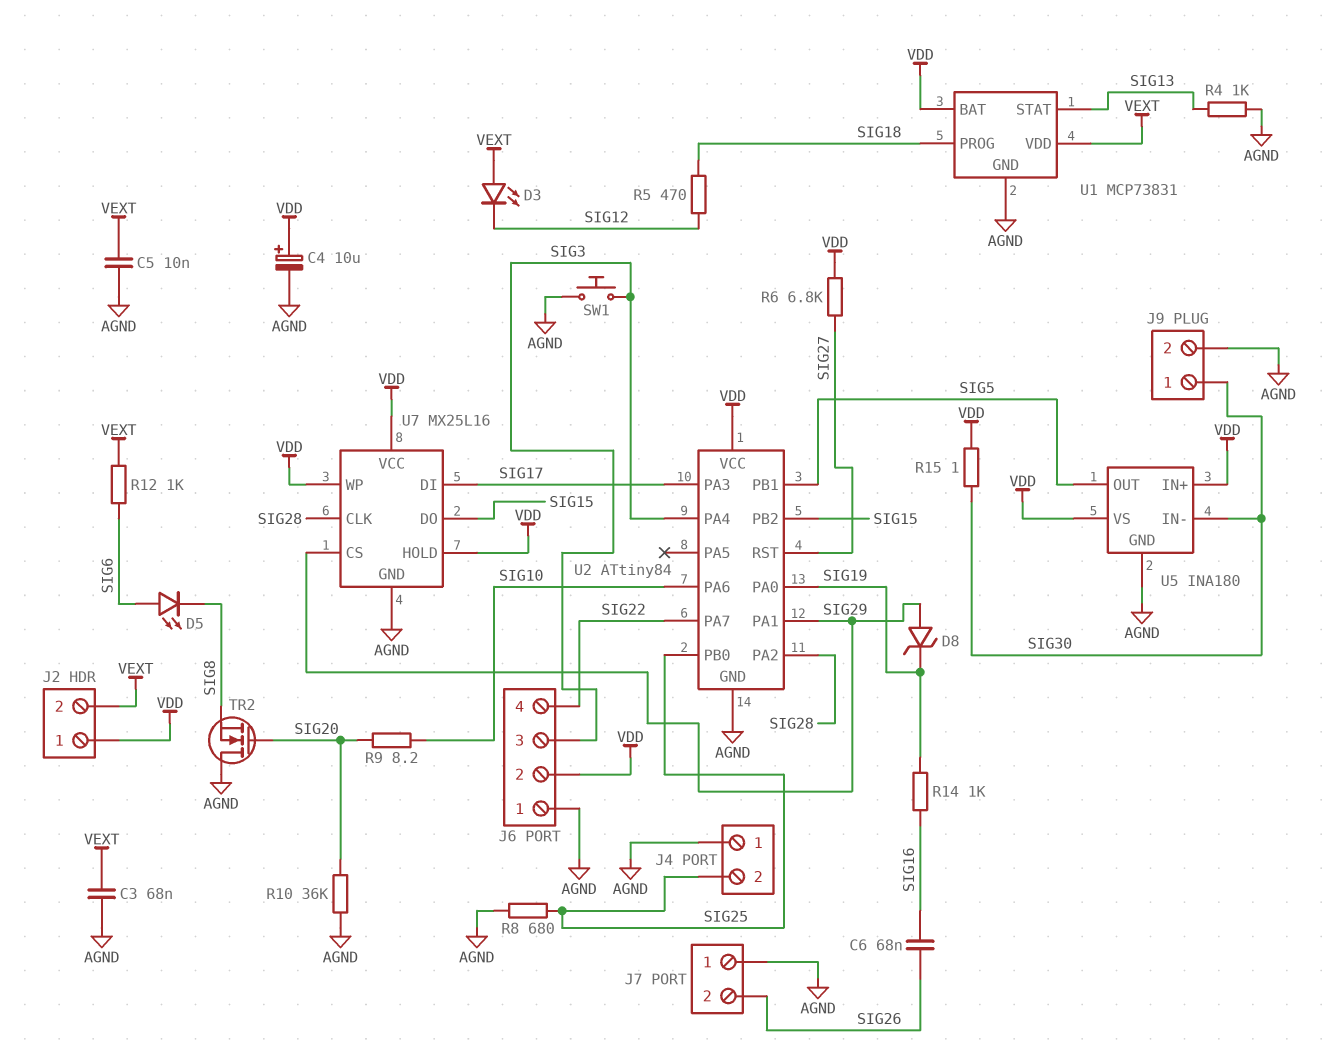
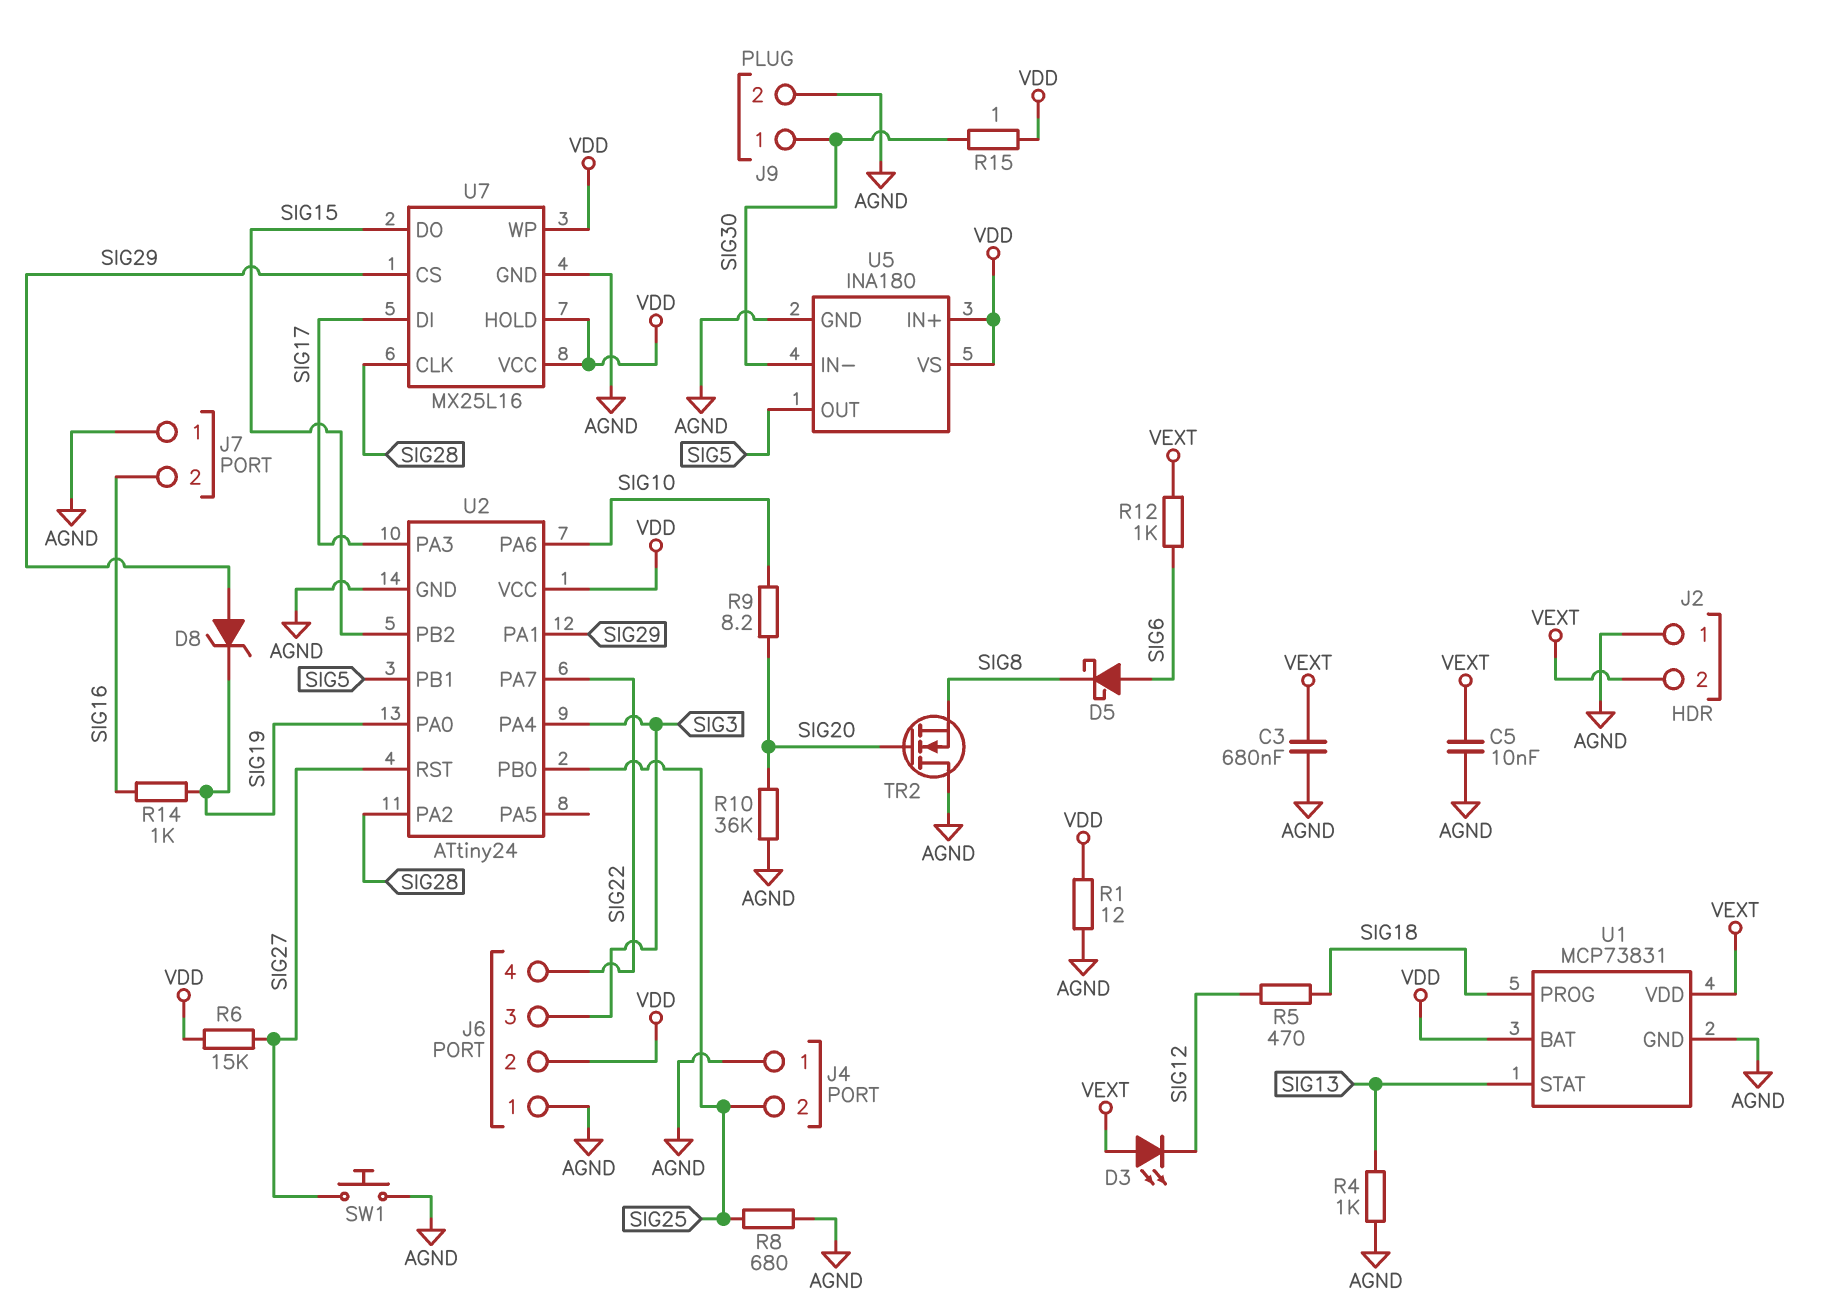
C3: 68nF (AGND, VEXT) -> 680nF (AGND, VEXT)
C4: 10uF (plus VDD, minus AGND) -> none
C6: 68nF (SIG16, SIG26) -> none
D5: LED (A SIG6, K SIG8) -> schottky (A SIG6, K SIG8)
J2 pin 1: VDD -> AGND
J7 pin 2: SIG26 -> SIG16
R1: none -> 12 (AGND, VDD)
R6: 6.8k (SIG27, VDD) -> 15k (SIG27, VDD)
SW1: button (AGND, SIG3) -> button (AGND, SIG27)
U2: ATtiny84 -> ATtiny24

